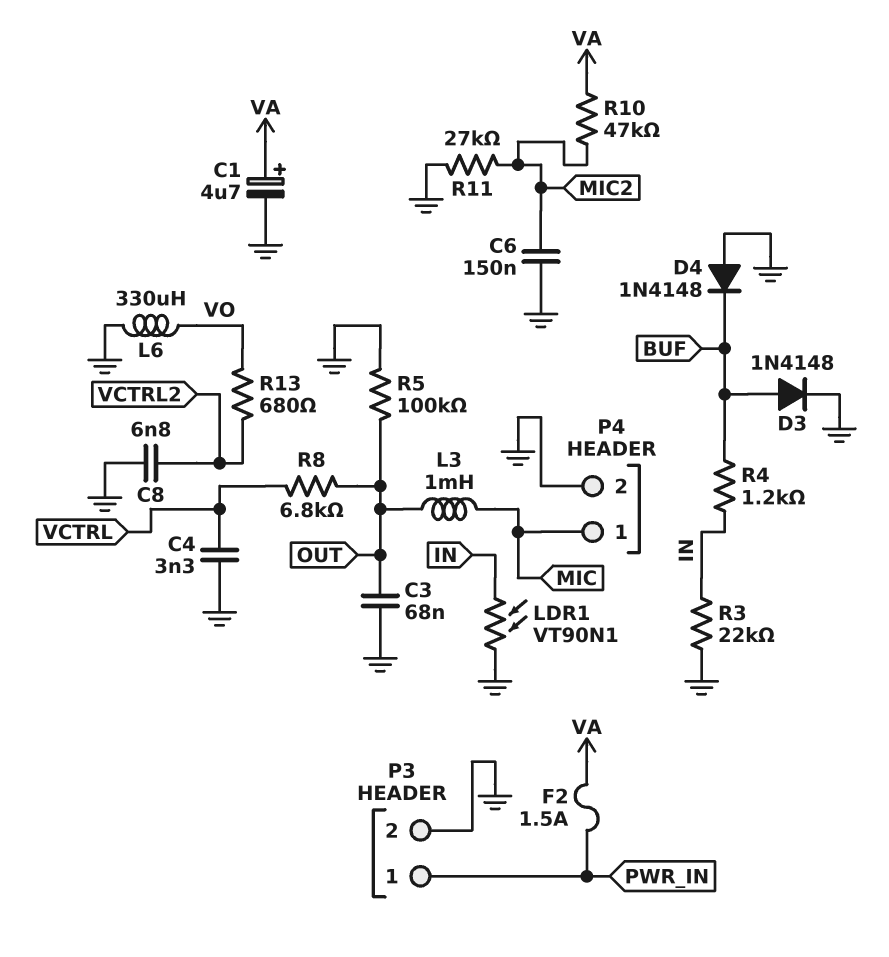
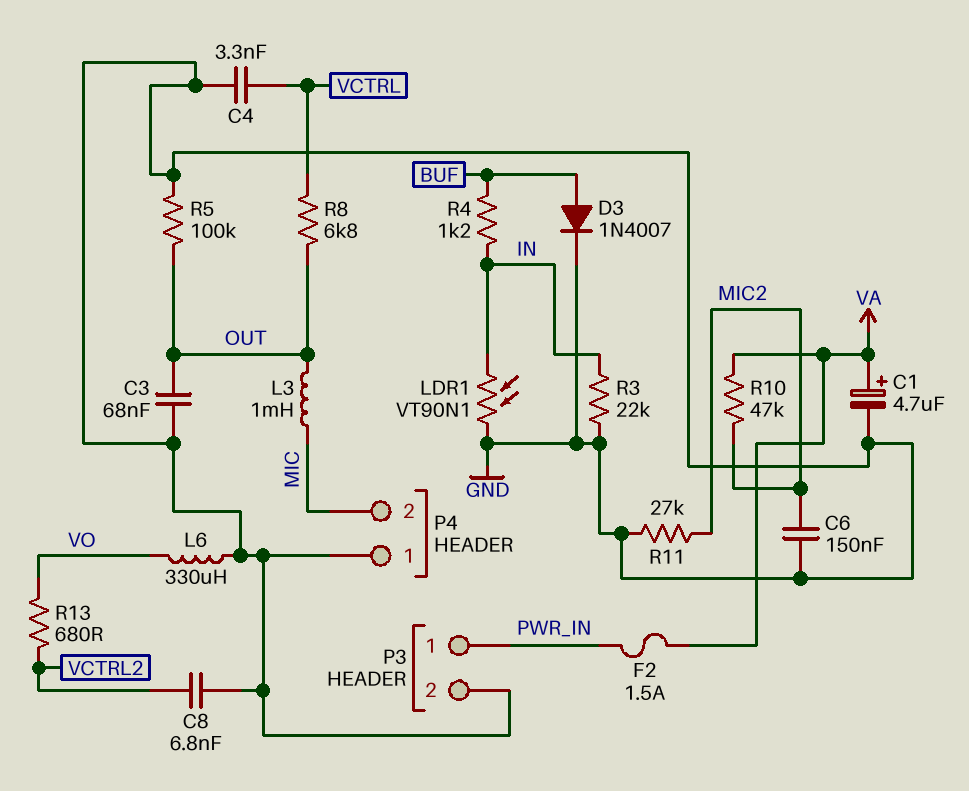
D3: diode 1N4148 (A BUF, K GND) -> diode 1N4007 (A BUF, K GND)
D4: diode 1N4148 (A GND, K BUF) -> none
P4 pin 1: MIC -> GND
P4 pin 2: GND -> MIC

